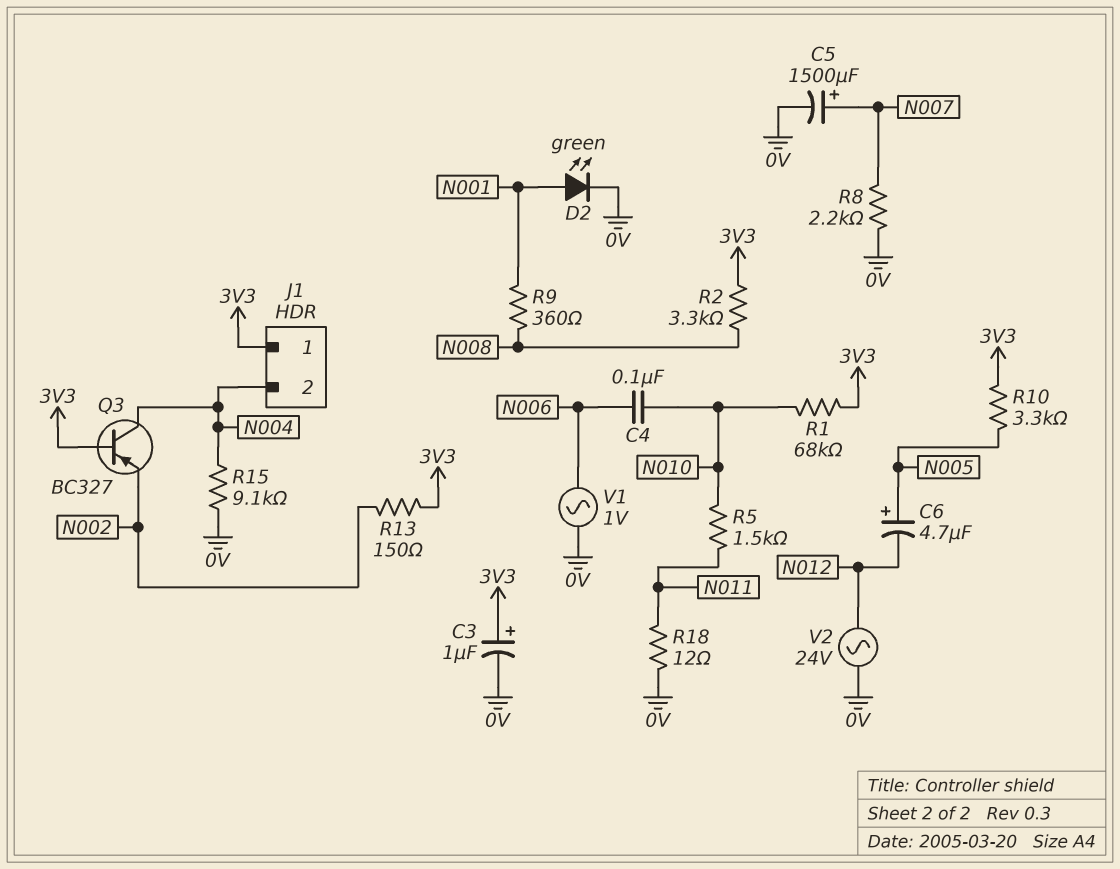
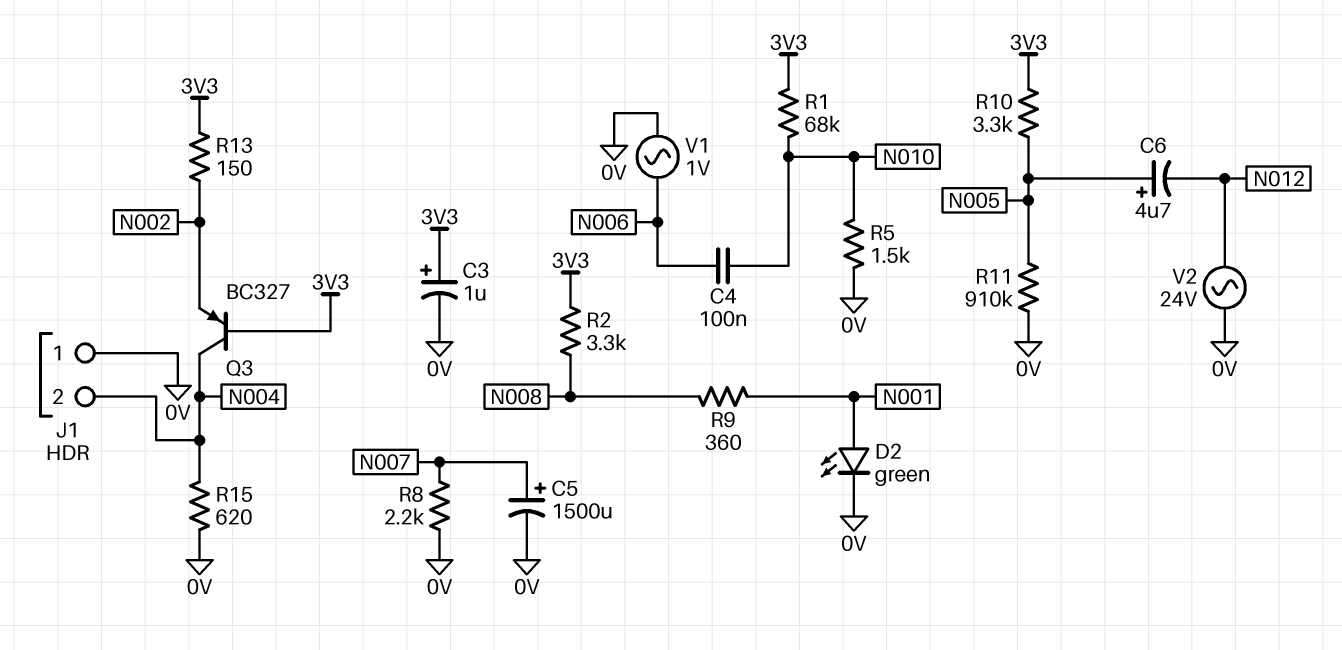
J1 pin 1: 3V3 -> 0V
R5: 1.5k (N010, N011) -> 1.5k (0V, N010)
R11: none -> 910k (0V, N005)
R15: 9.1k (0V, N004) -> 620 (0V, N004)
R18: 12 (0V, N011) -> none

